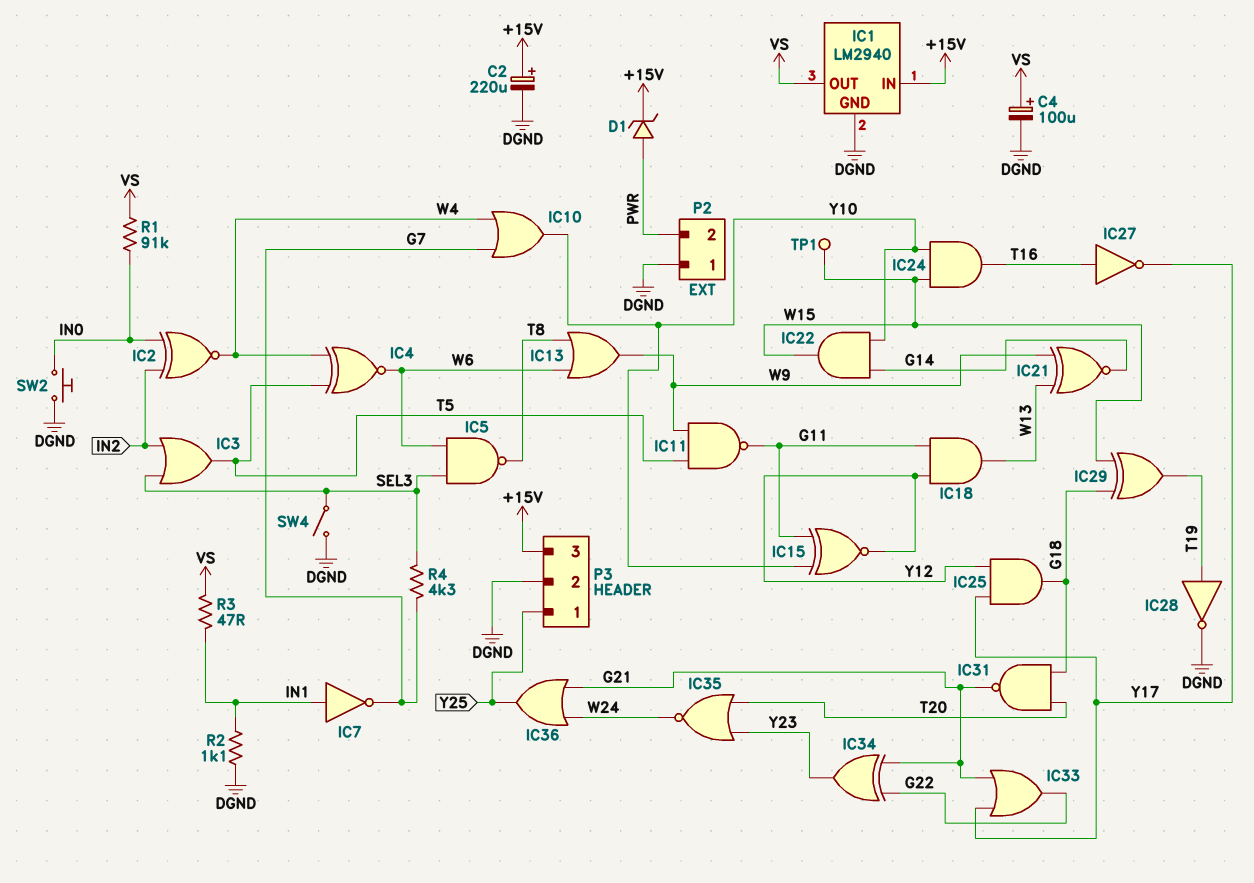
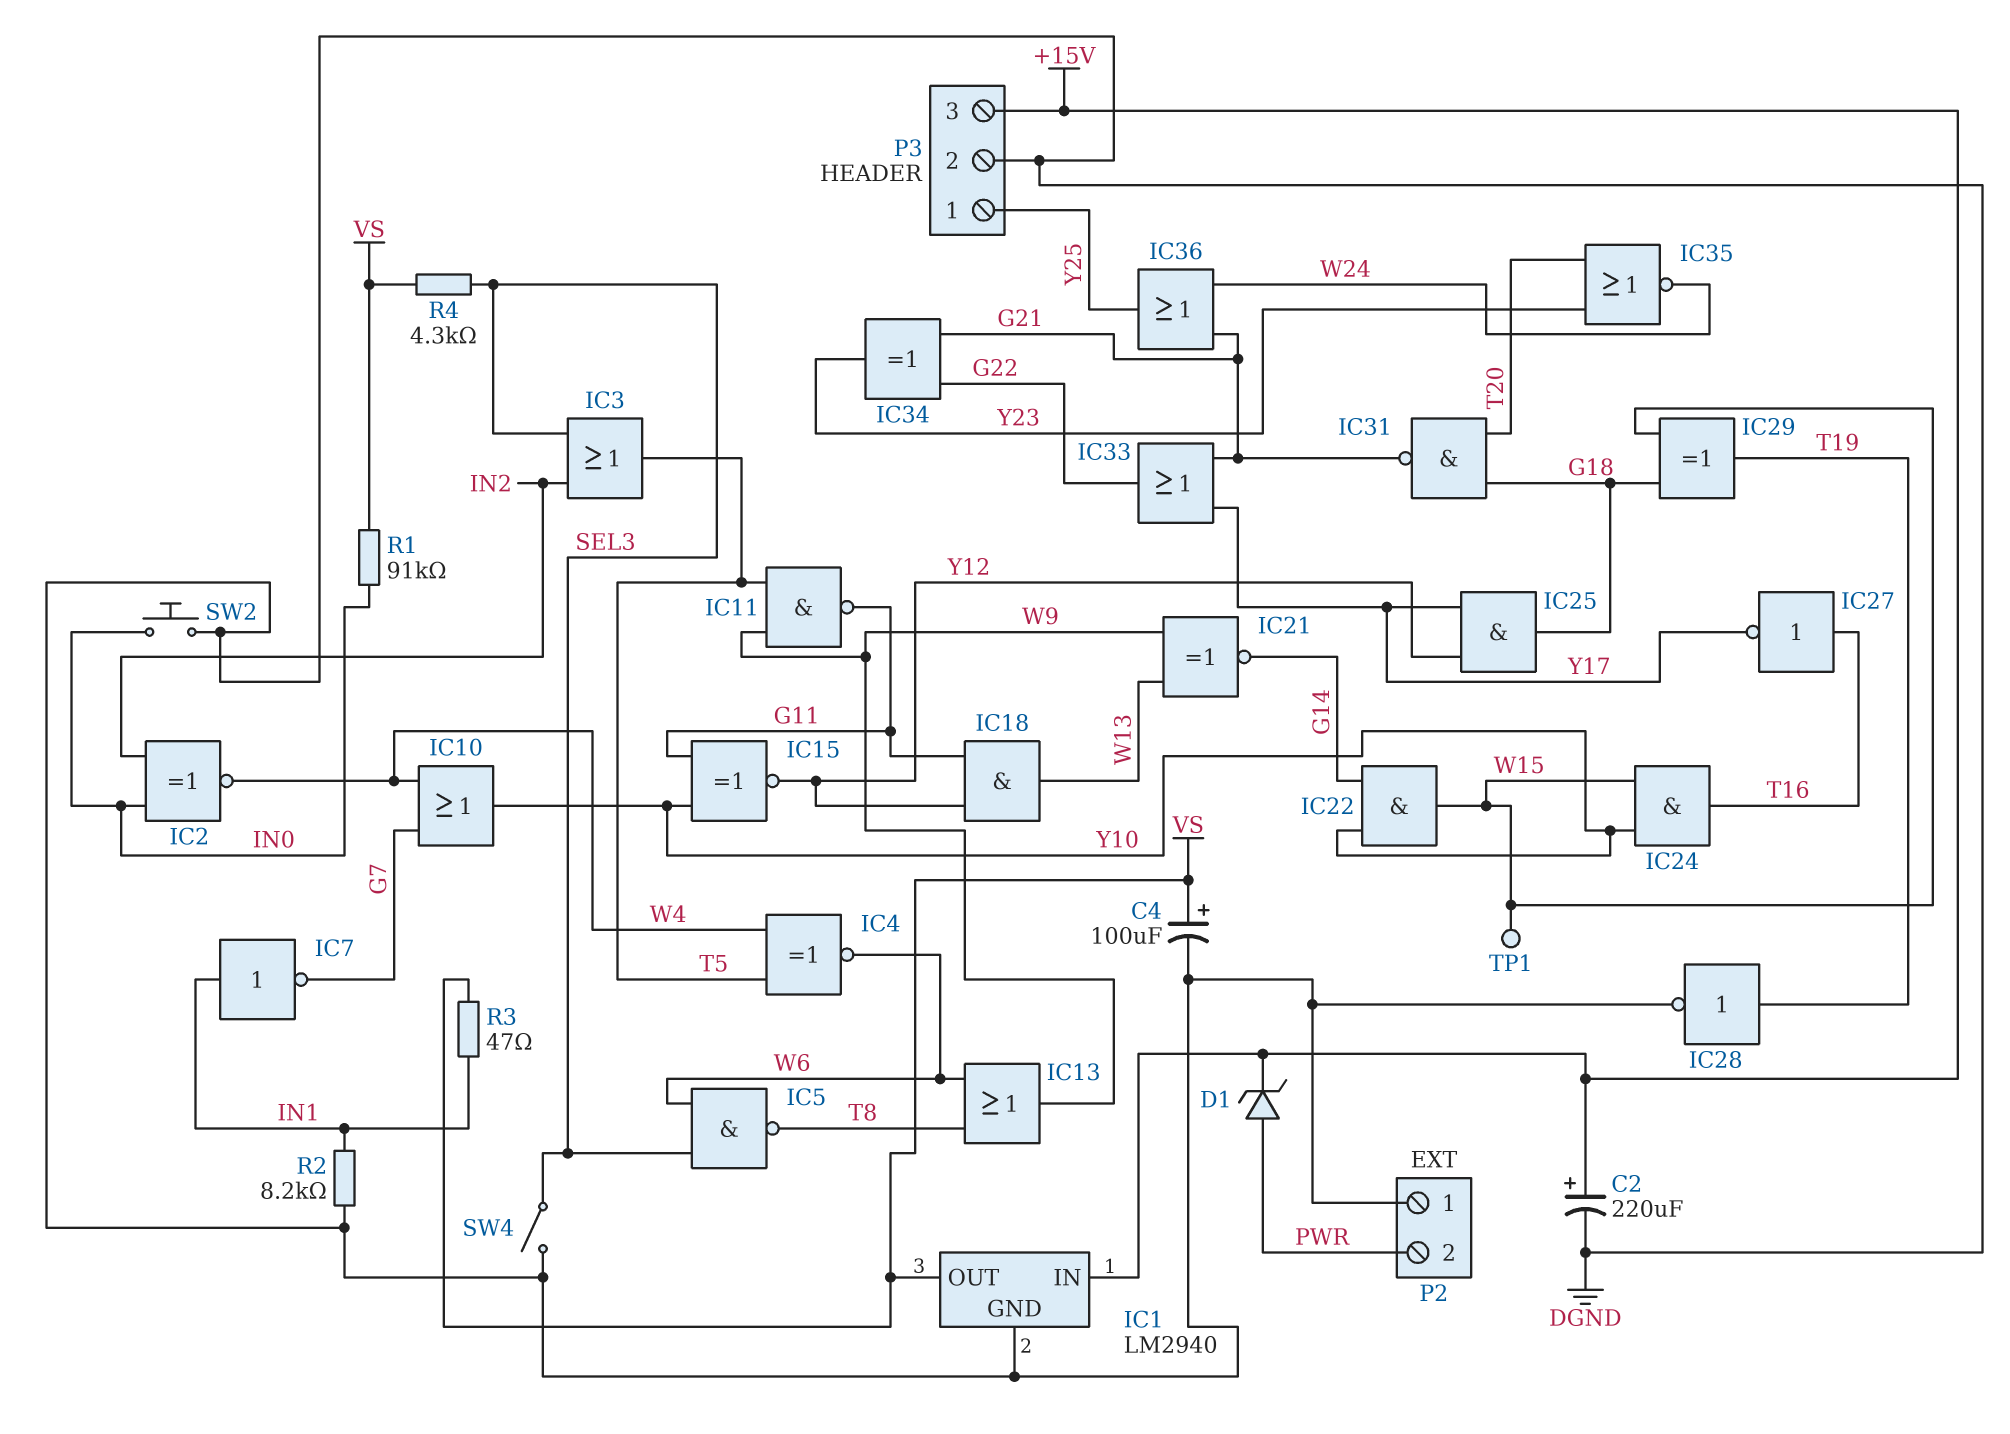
R2: 1.1k (DGND, IN1) -> 8.2k (DGND, IN1)
R4: 4.3k (G7, SEL3) -> 4.3k (SEL3, VS)

